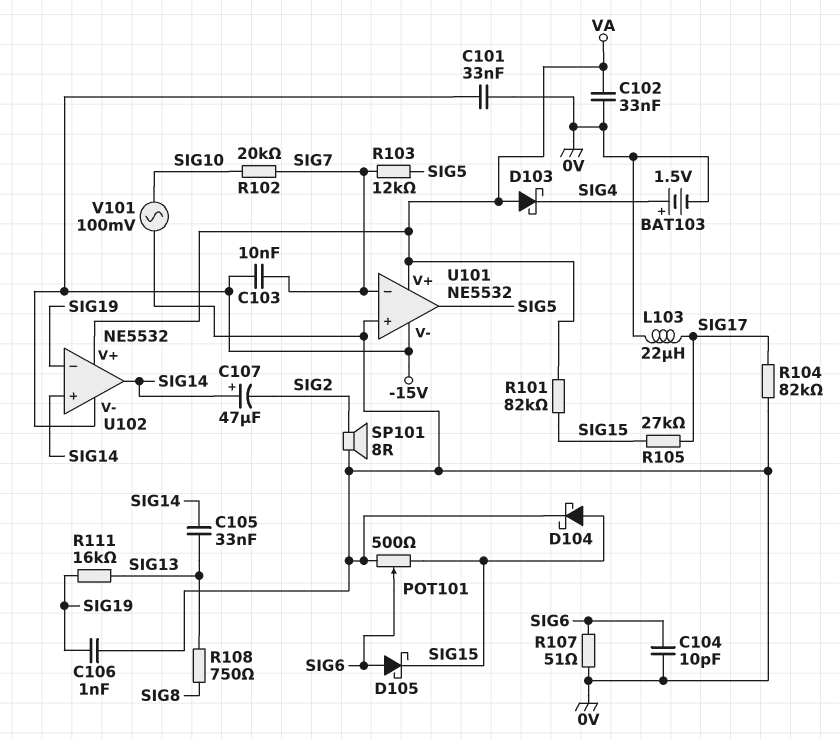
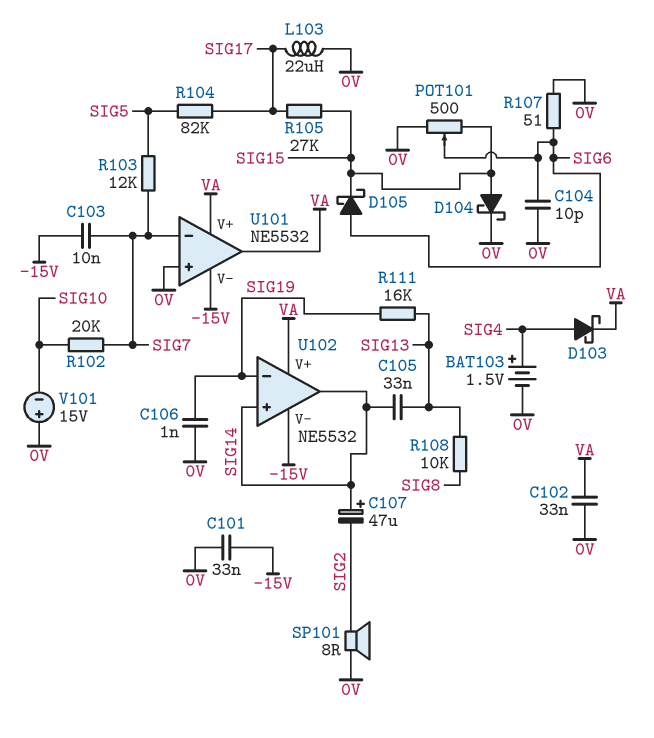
D103: schottky (A VA, K SIG4) -> schottky (A SIG4, K VA)
R101: 82k (SIG15, VA) -> none
R104: 82k (0V, SIG17) -> 82k (SIG5, SIG17)
R108: 750 (SIG8, SIG13) -> 10k (SIG8, SIG13)
U101 pin out: SIG5 -> VA
V101: AC 100mV (0V, SIG10) -> 15V (plus 0V, minus SIG10)

